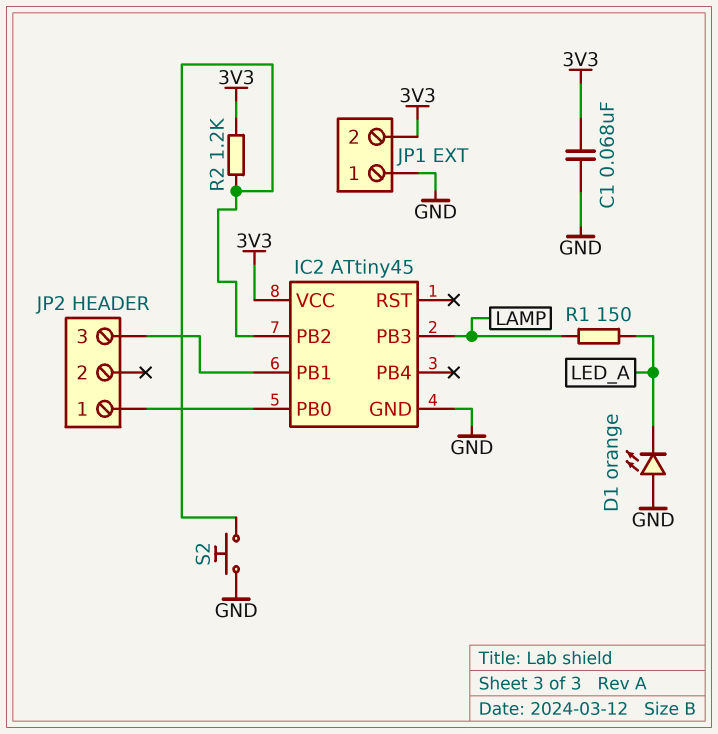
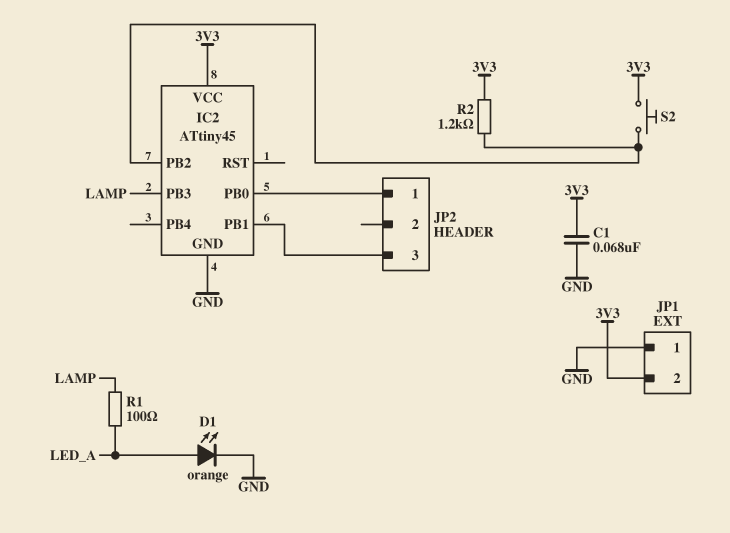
D1: LED orange (A GND, K LED_A) -> LED orange (A LED_A, K GND)
R1: 150 (LAMP, LED_A) -> 100 (LAMP, LED_A)
S2: button (GND, IC2/PB2) -> button (3V3, IC2/PB2)

